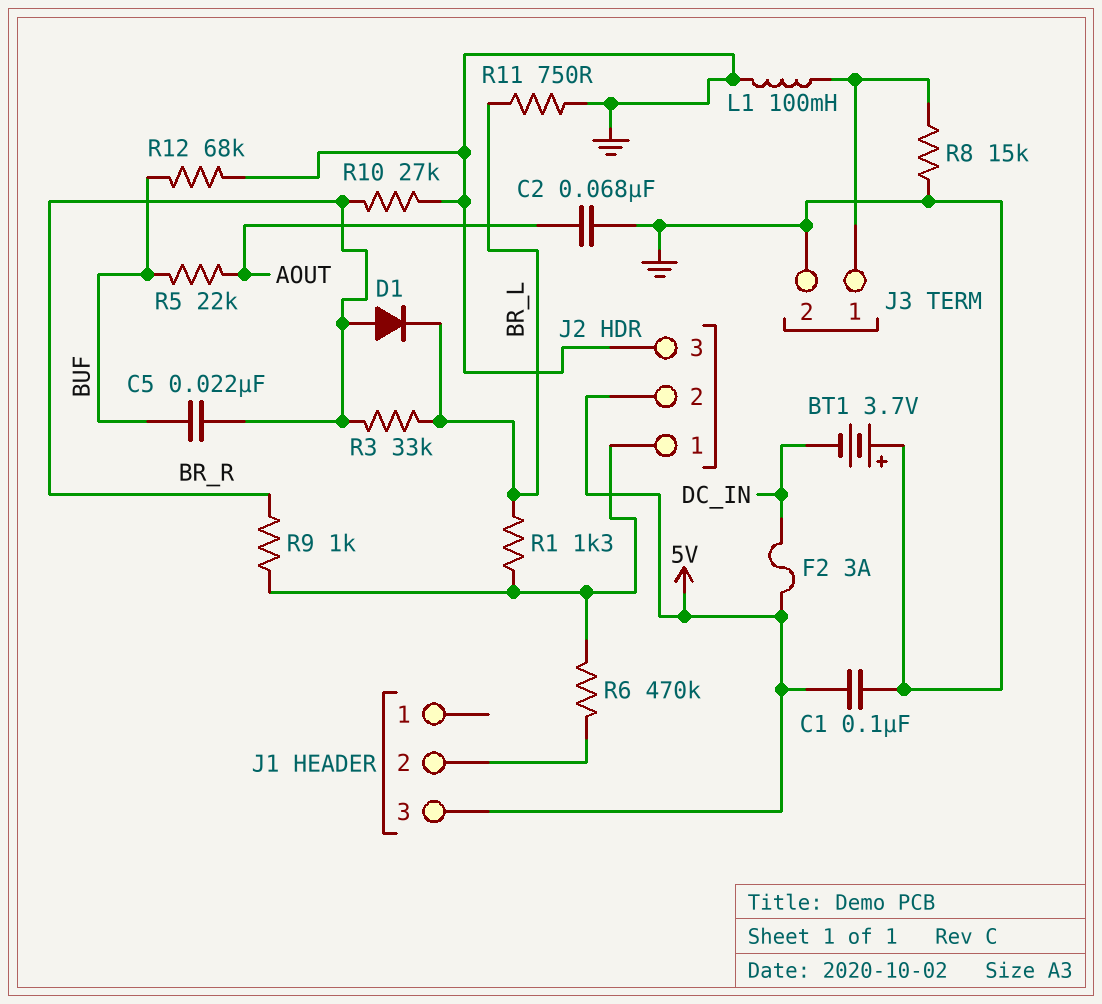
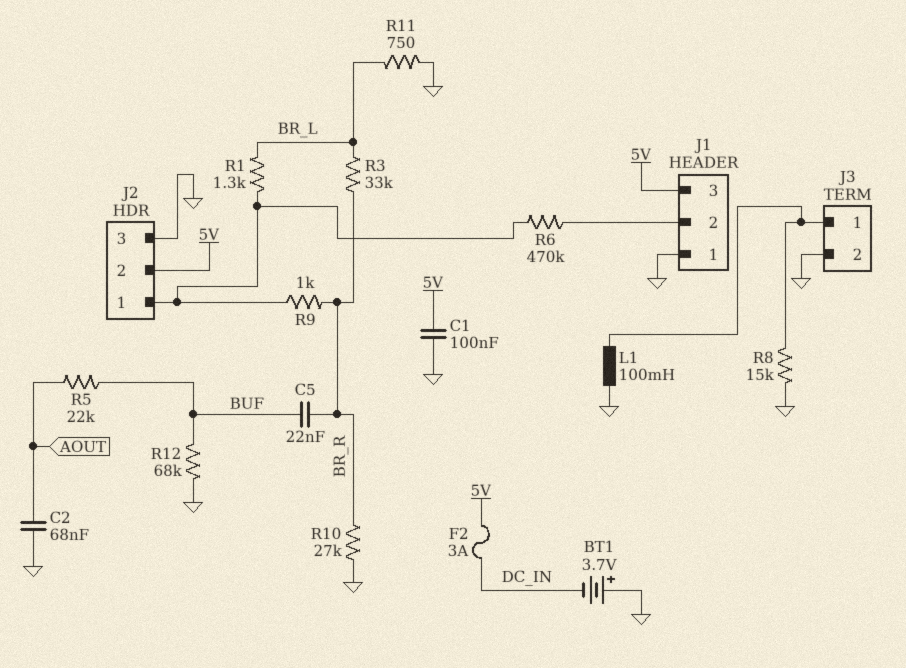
D1: diode (A BR_R, K BR_L) -> none
J1 pin 1: none -> GND

